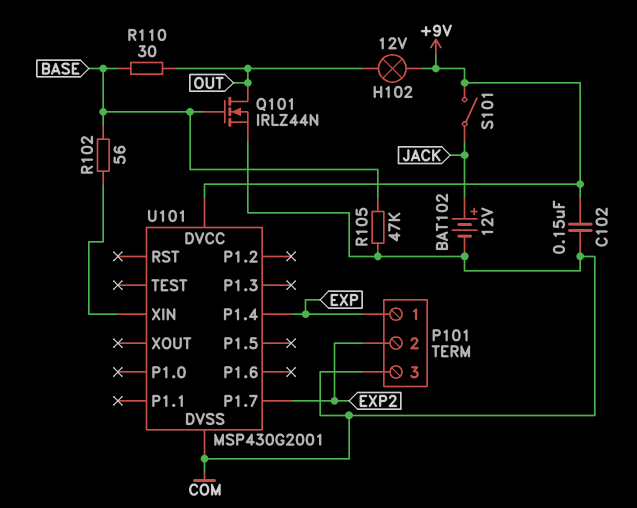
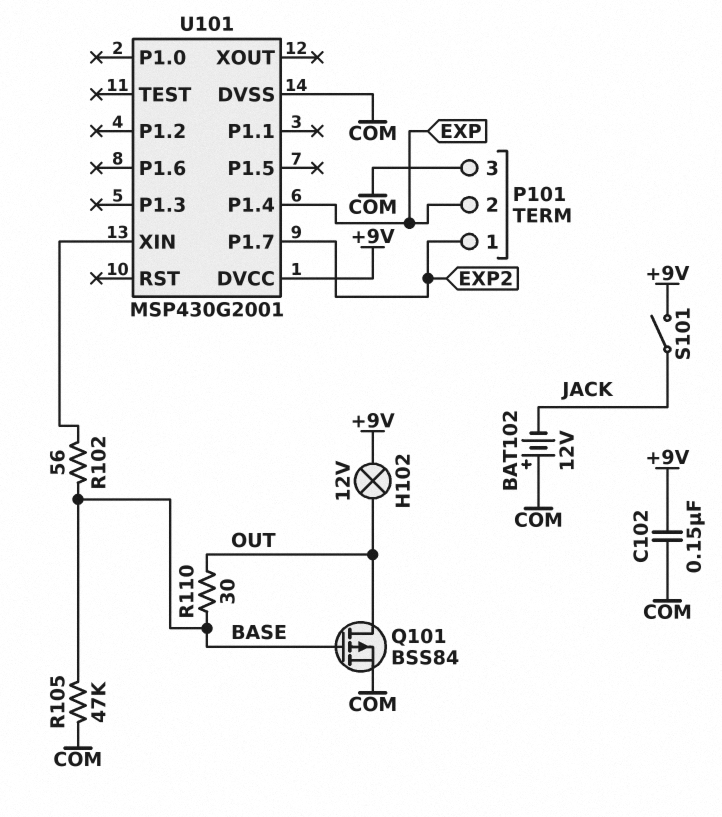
BAT102: 12V (plus JACK, minus COM) -> 12V (plus COM, minus JACK)
P101 pin 1: EXP -> EXP2
P101 pin 2: EXP2 -> EXP
Q101: NMOS IRLZ44N (G BASE, D OUT, S COM) -> PMOS BSS84 (G BASE, D OUT, S COM)

